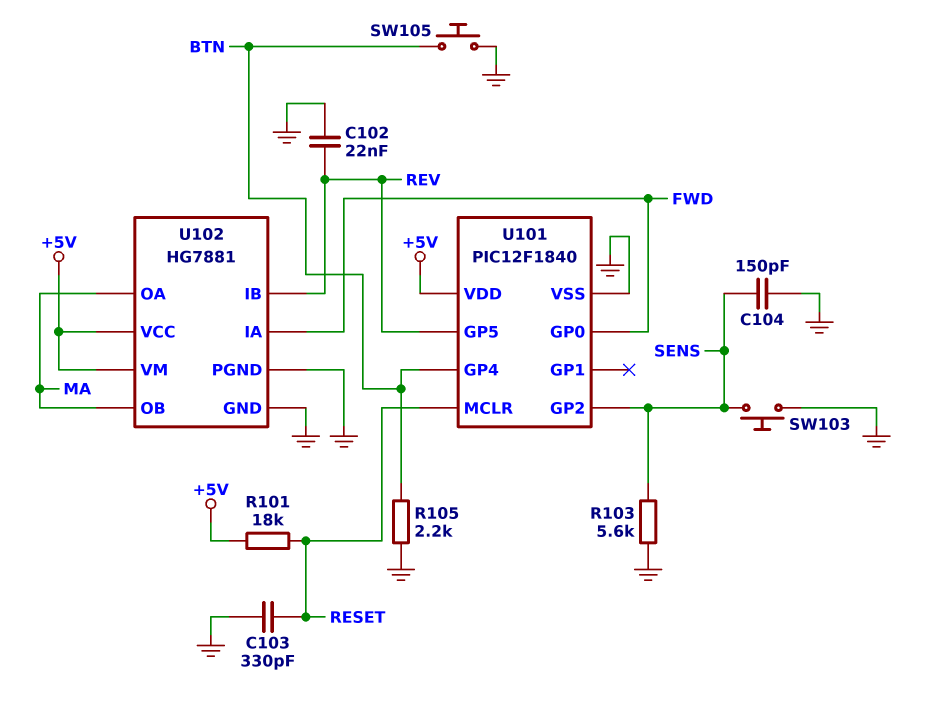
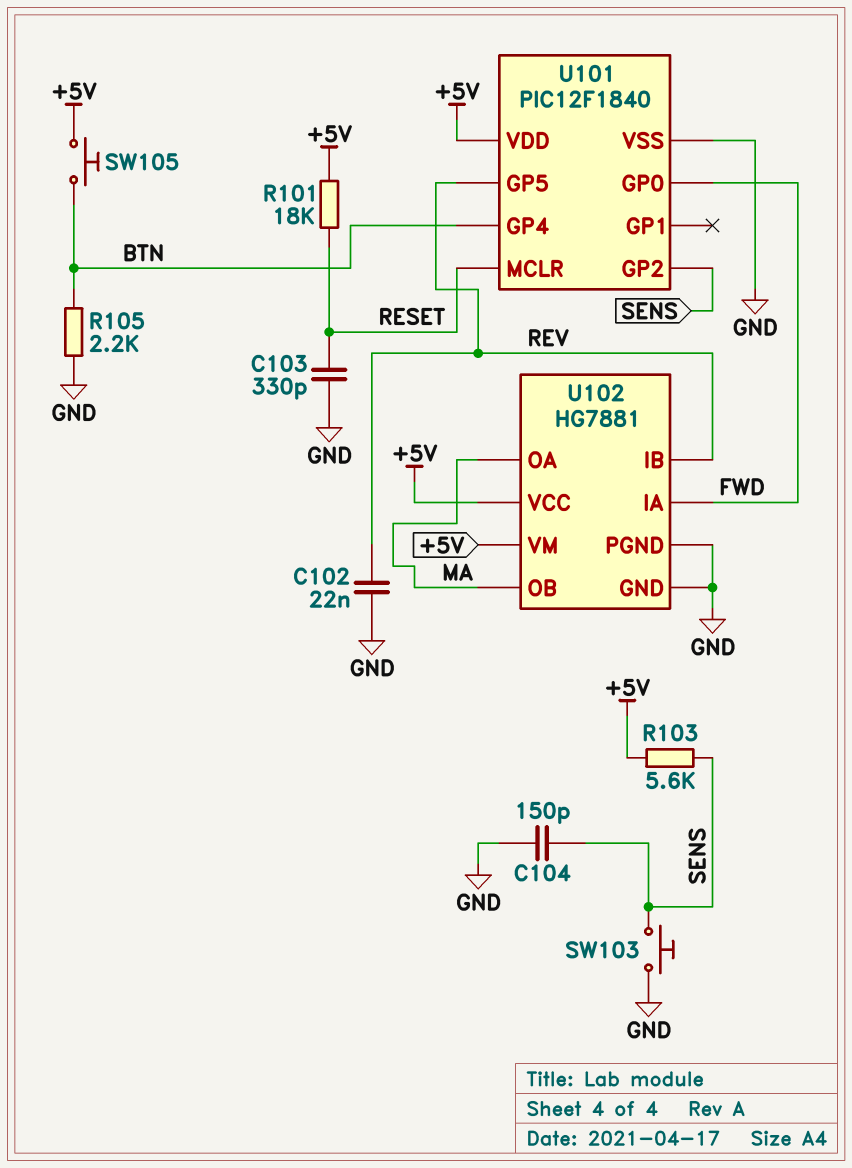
R103: 5.6k (GND, SENS) -> 5.6k (+5V, SENS)
SW105: button (BTN, GND) -> button (+5V, BTN)

